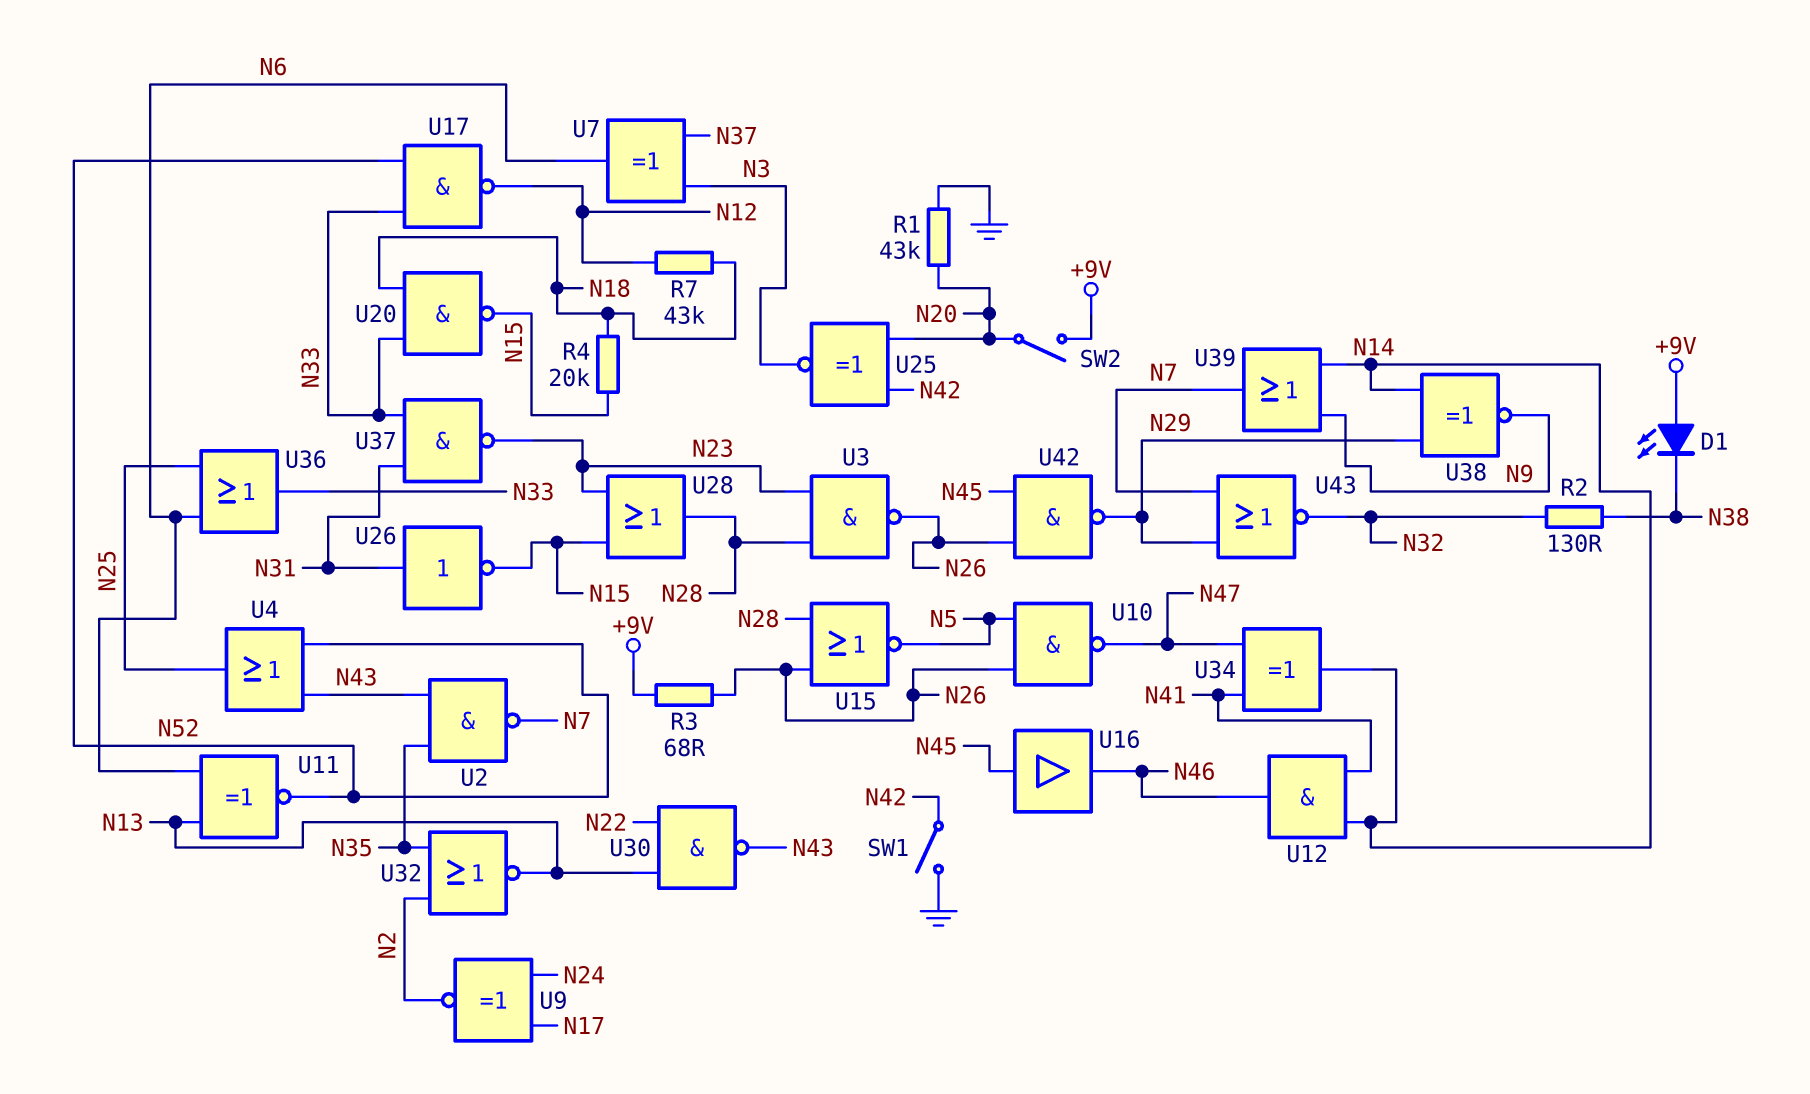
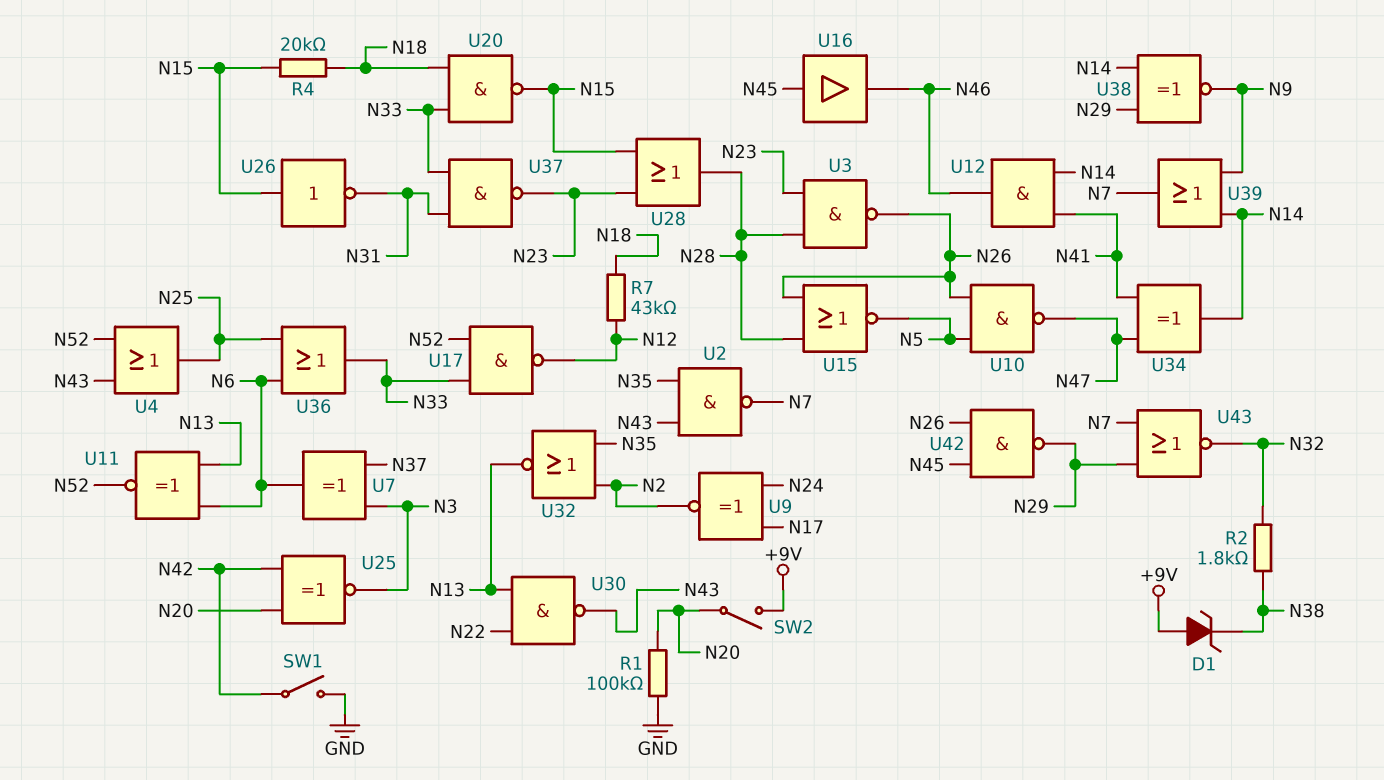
D1: LED (A +9V, K N38) -> zener (A +9V, K N38)
R1: 43k (GND, N20) -> 100k (GND, N20)
R2: 130 (N32, N38) -> 1.8k (N32, N38)
R3: 68 (+9V, N26) -> none
U26: NOT (in N31, out N15) -> NOT (in N15, out N31)

